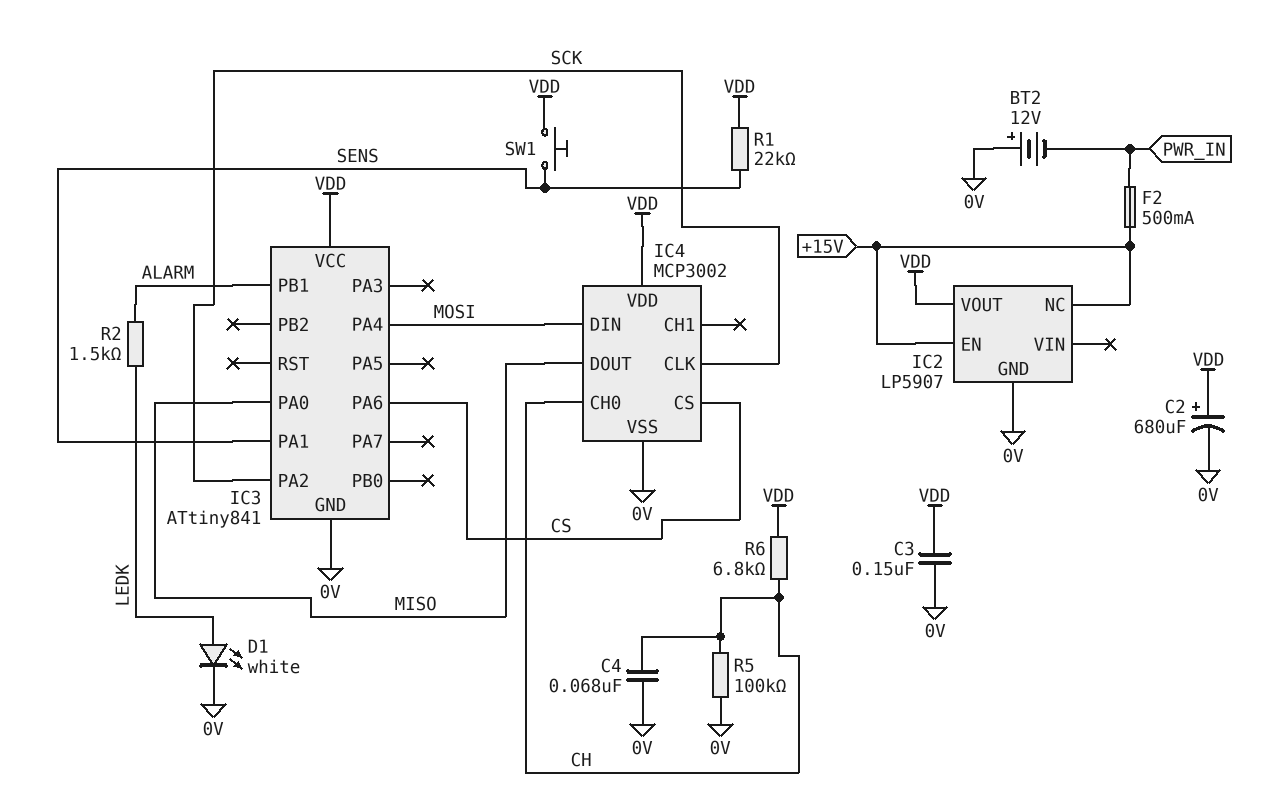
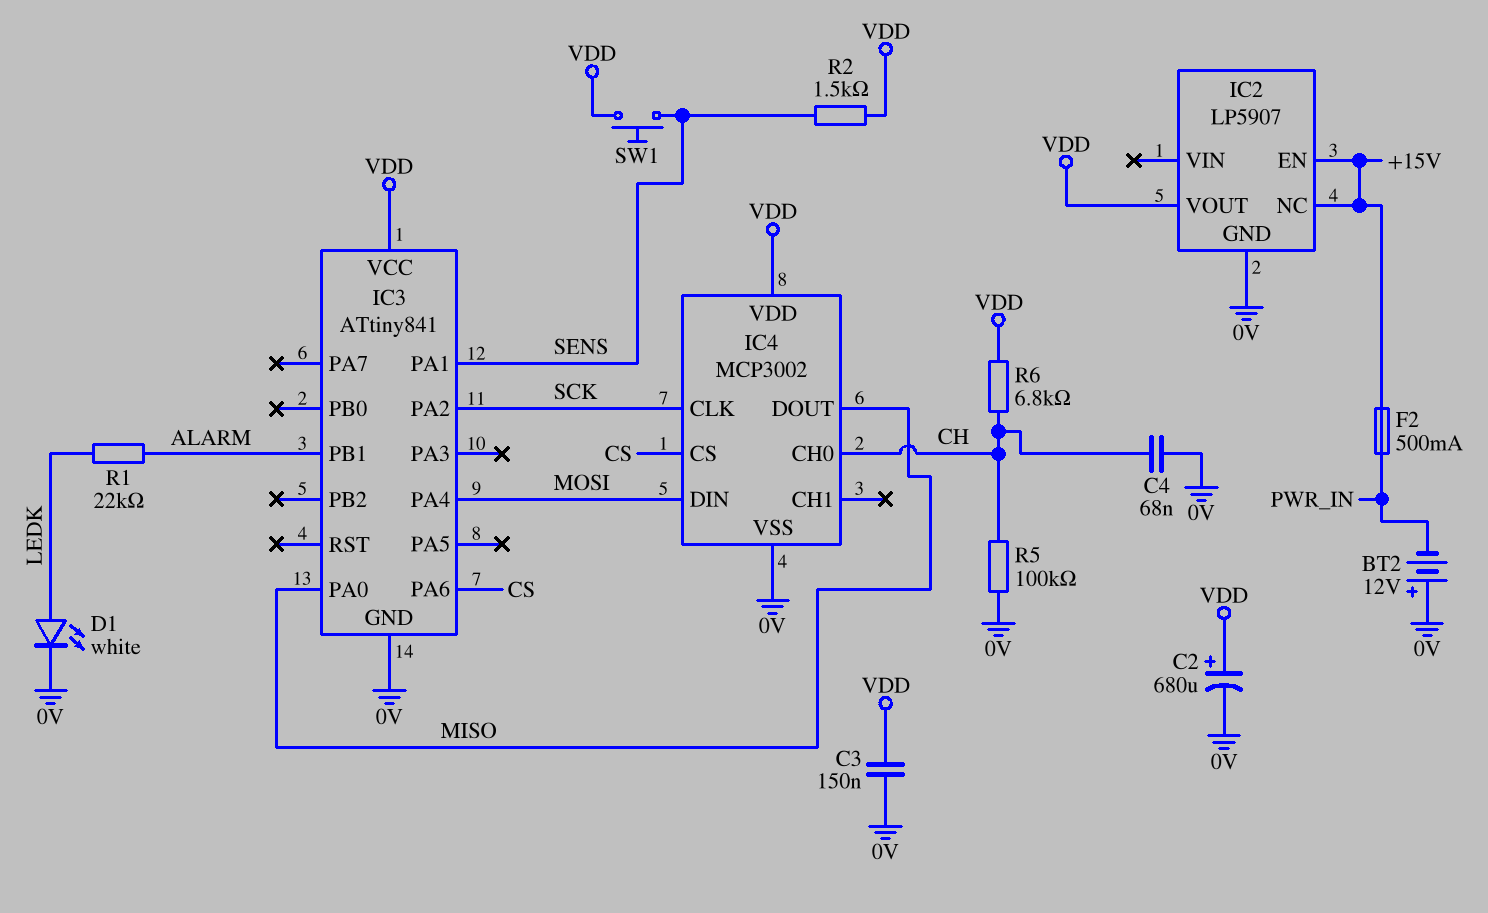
R1: 22k (SENS, VDD) -> 22k (ALARM, LEDK)
R2: 1.5k (ALARM, LEDK) -> 1.5k (SENS, VDD)

